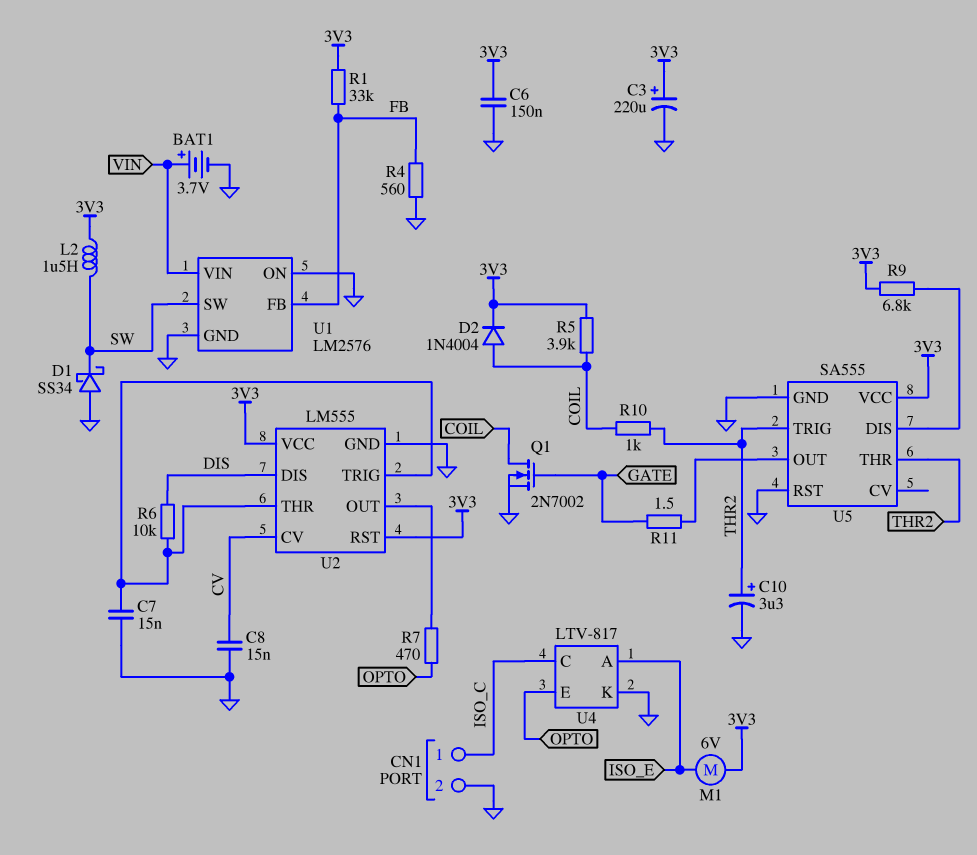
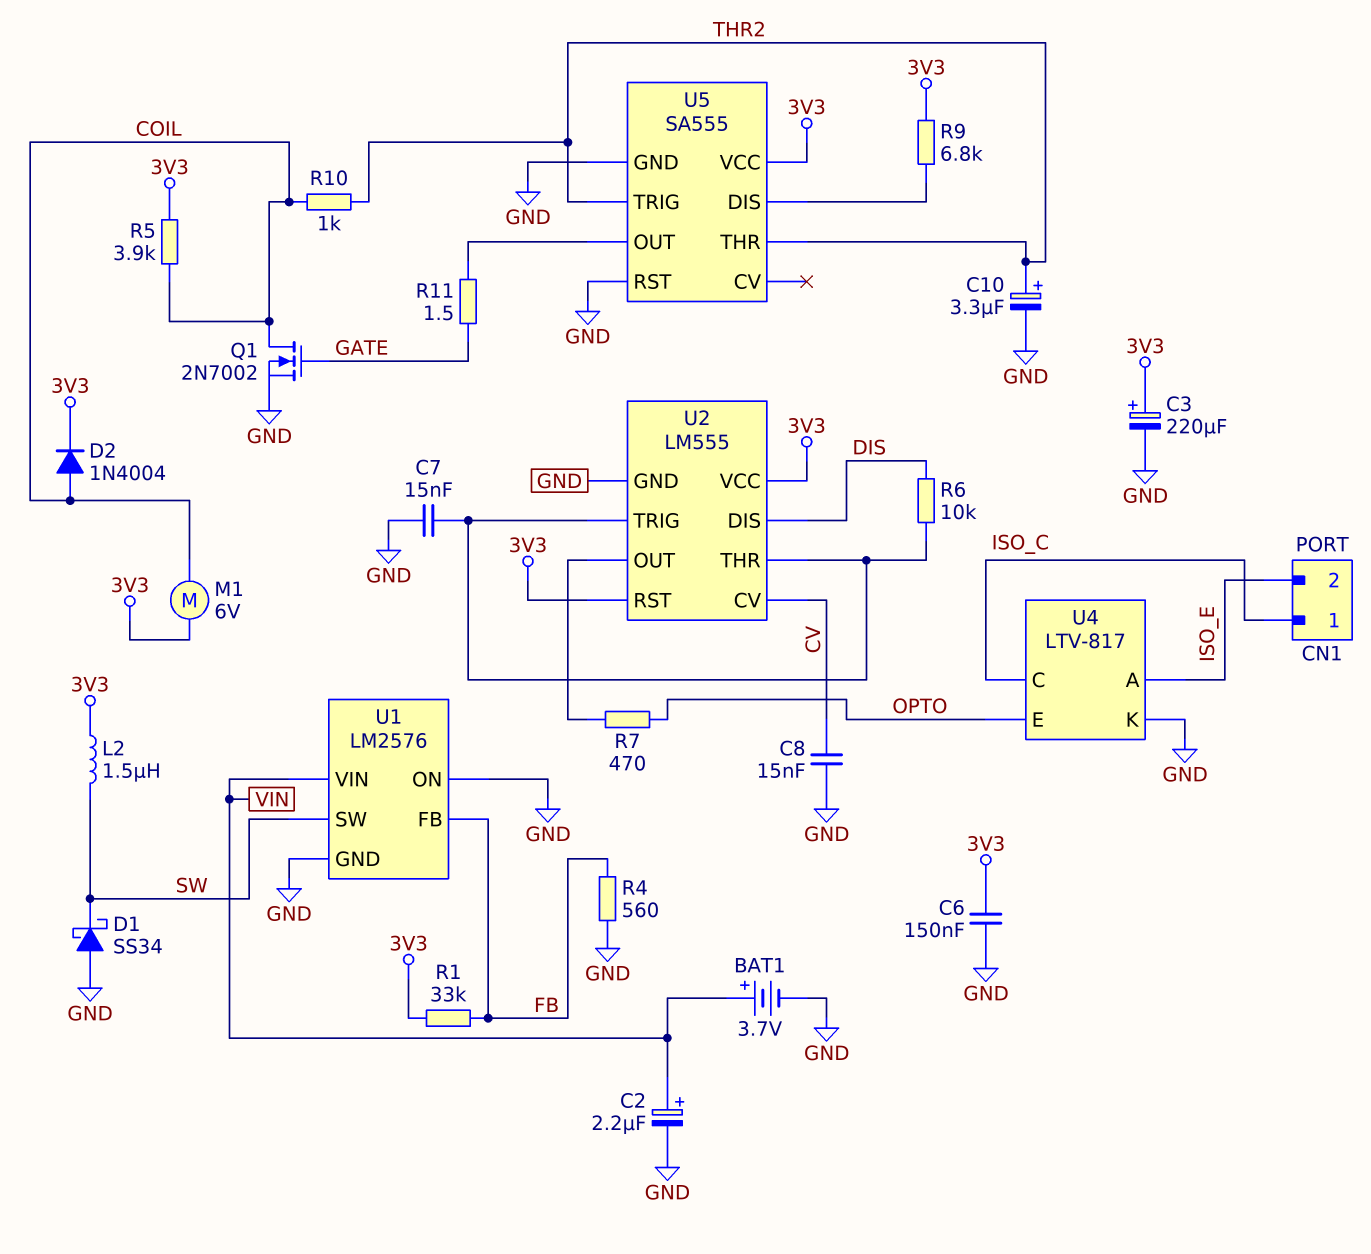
C2: none -> 2.2uF (plus VIN, minus GND)
CN1 pin 2: GND -> ISO_E
M1: motor 6V (3V3, ISO_E) -> motor 6V (3V3, COIL)

